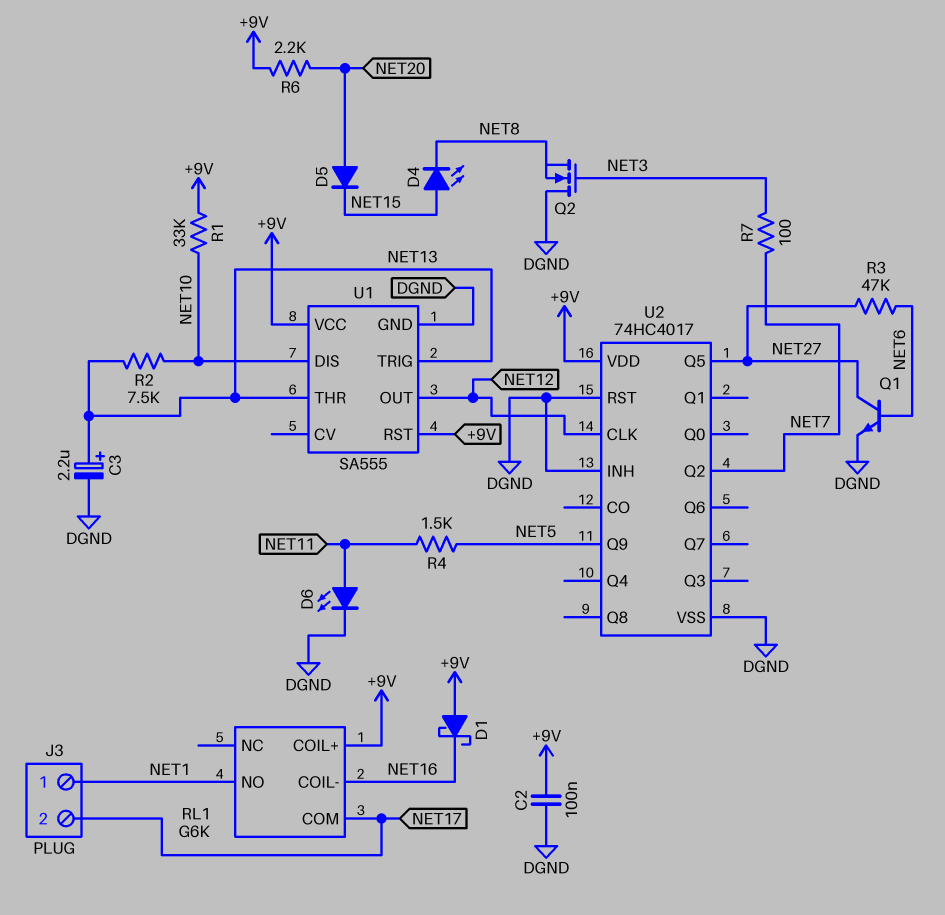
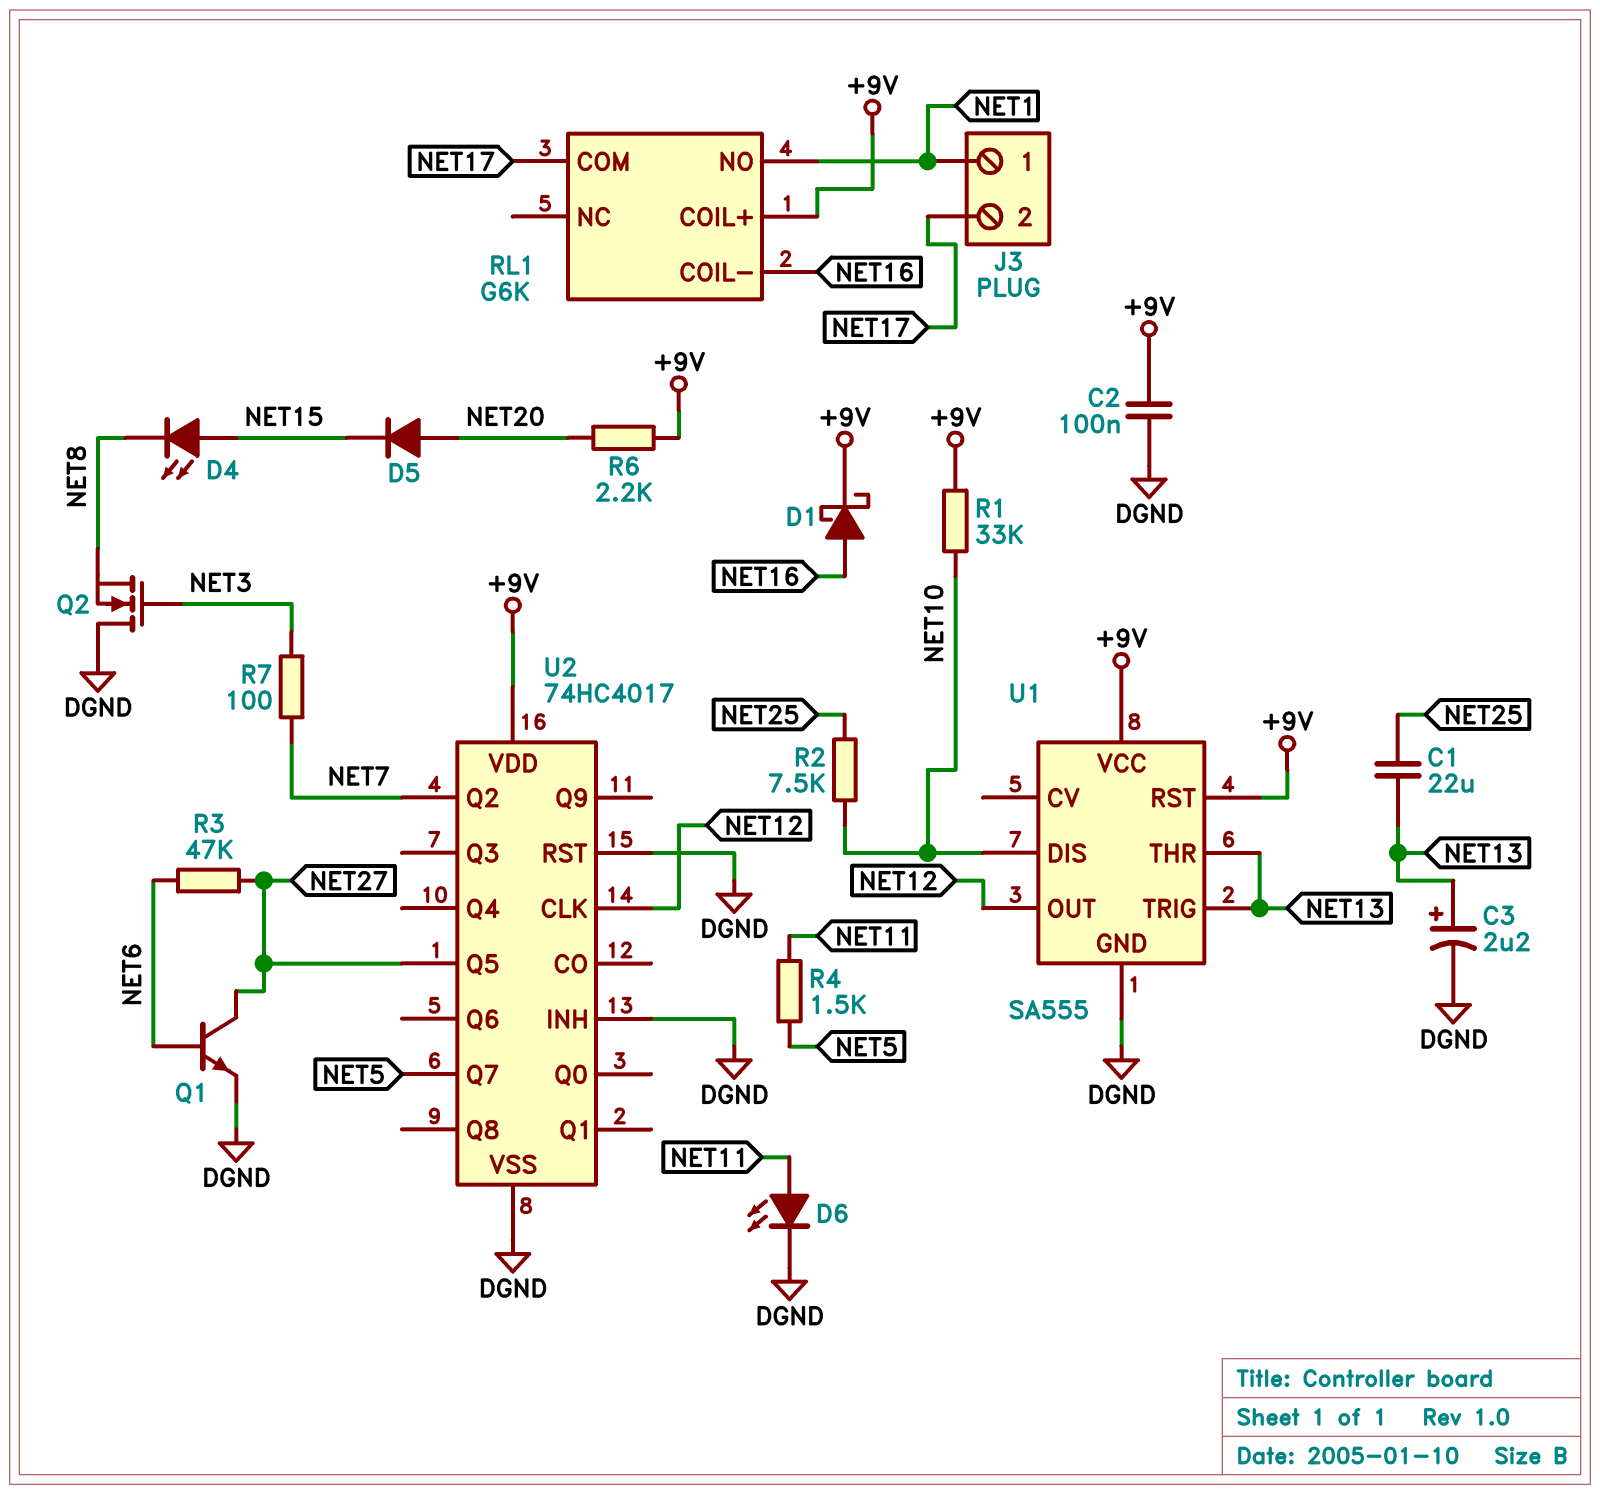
C1: none -> 22uF (NET13, NET25)
D1: schottky (A +9V, K NET16) -> schottky (A NET16, K +9V)
R2: 7.5k (NET10, NET13) -> 7.5k (NET10, NET25)
U2 pin Q7: none -> NET5
U2 pin Q9: NET5 -> none

